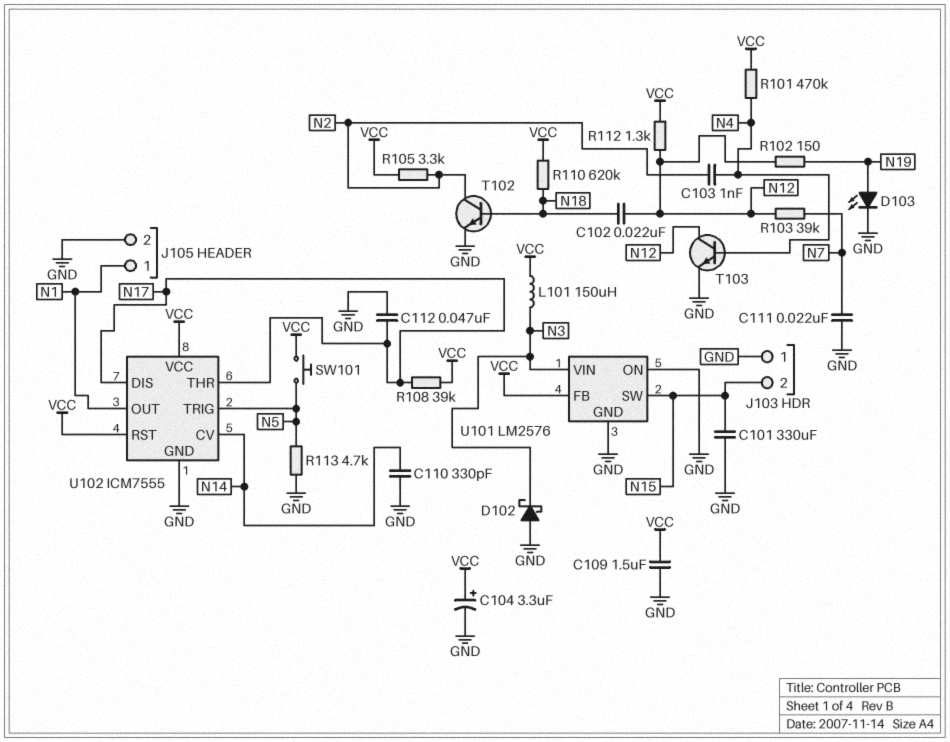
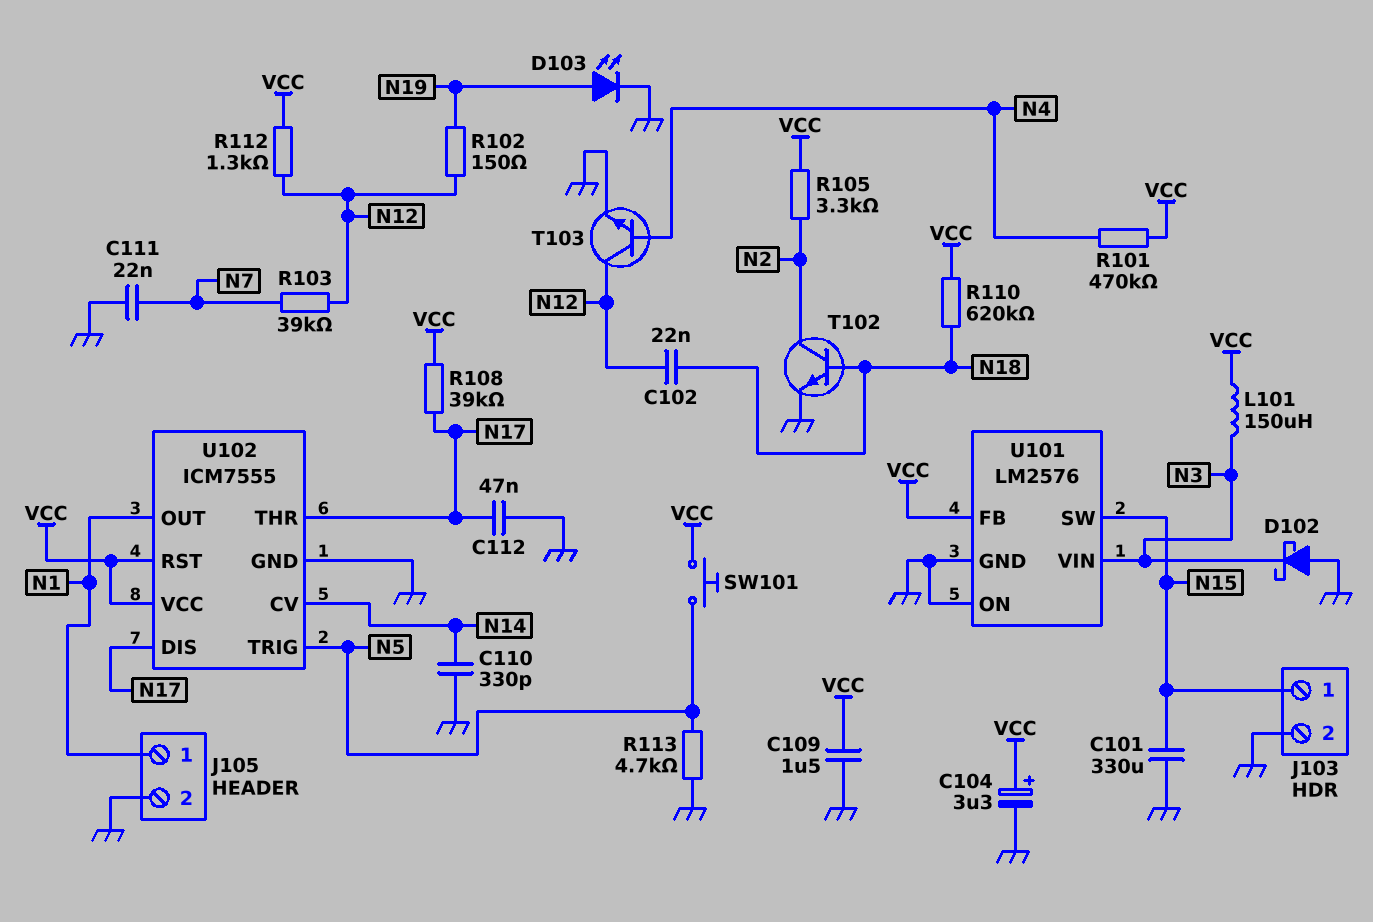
C103: 1nF (N2, N4) -> none
J103 pin 1: GND -> N15
J103 pin 2: N15 -> GND

